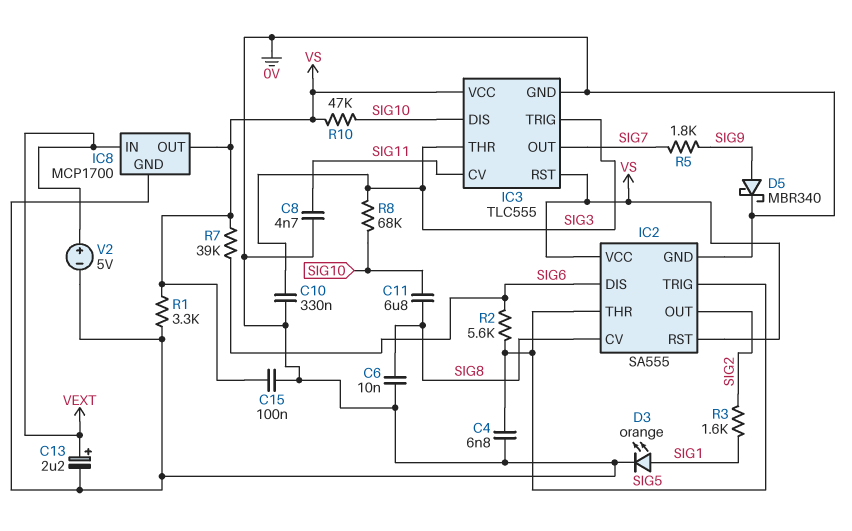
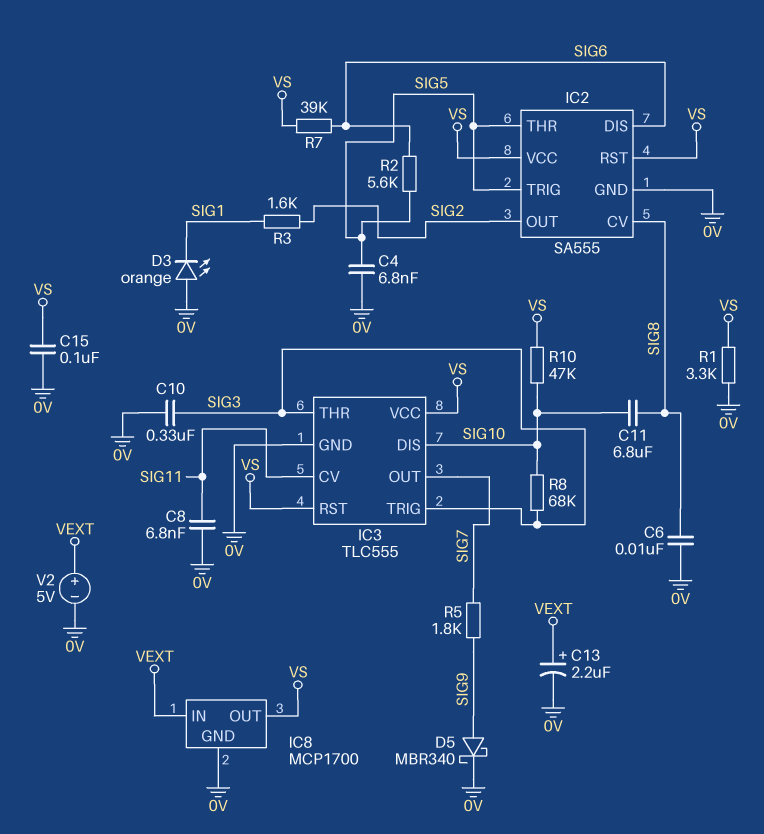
C8: 4.7nF (0V, SIG11) -> 6.8nF (0V, SIG11)
D3: LED orange (A SIG1, K 0V) -> LED orange (A 0V, K SIG1)

